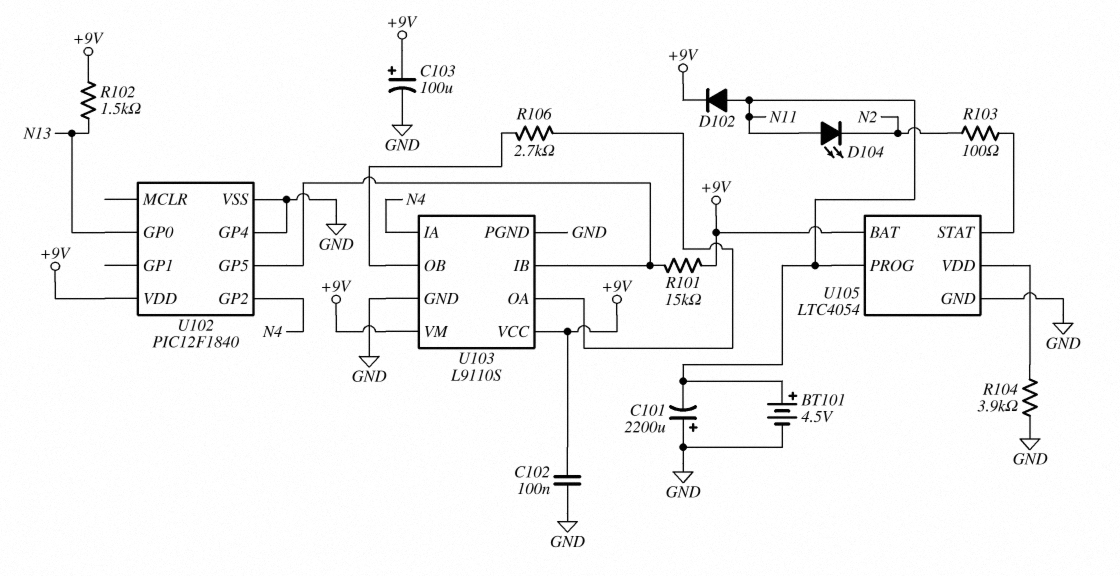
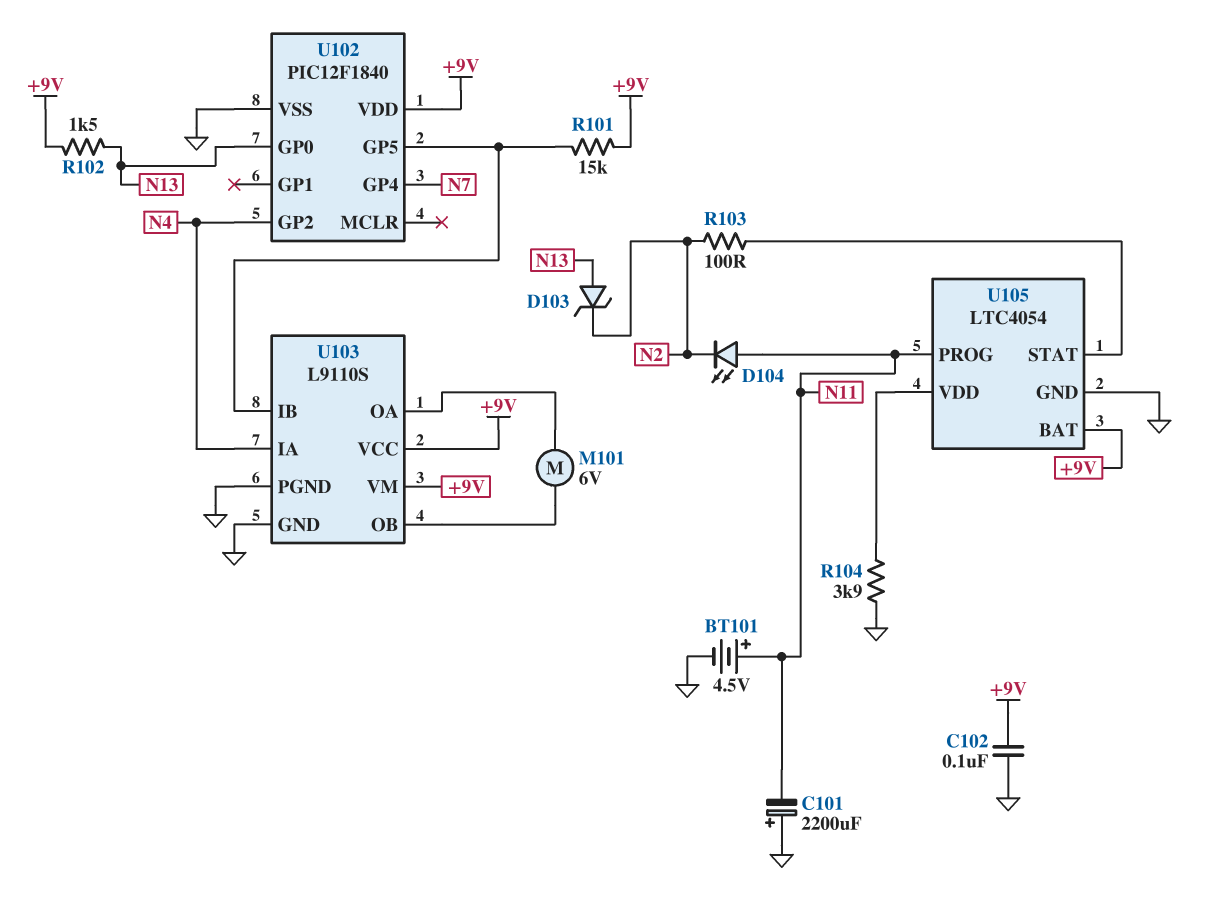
C103: 100uF (plus +9V, minus GND) -> none
D102: diode (A N11, K +9V) -> none
D103: none -> zener (A N13, K N2)
M101: none -> motor 6V (U103/OA, U103/OB)
R106: 2.7k (U103/OA, U103/OB) -> none
U102 pin GP4: GND -> N7

